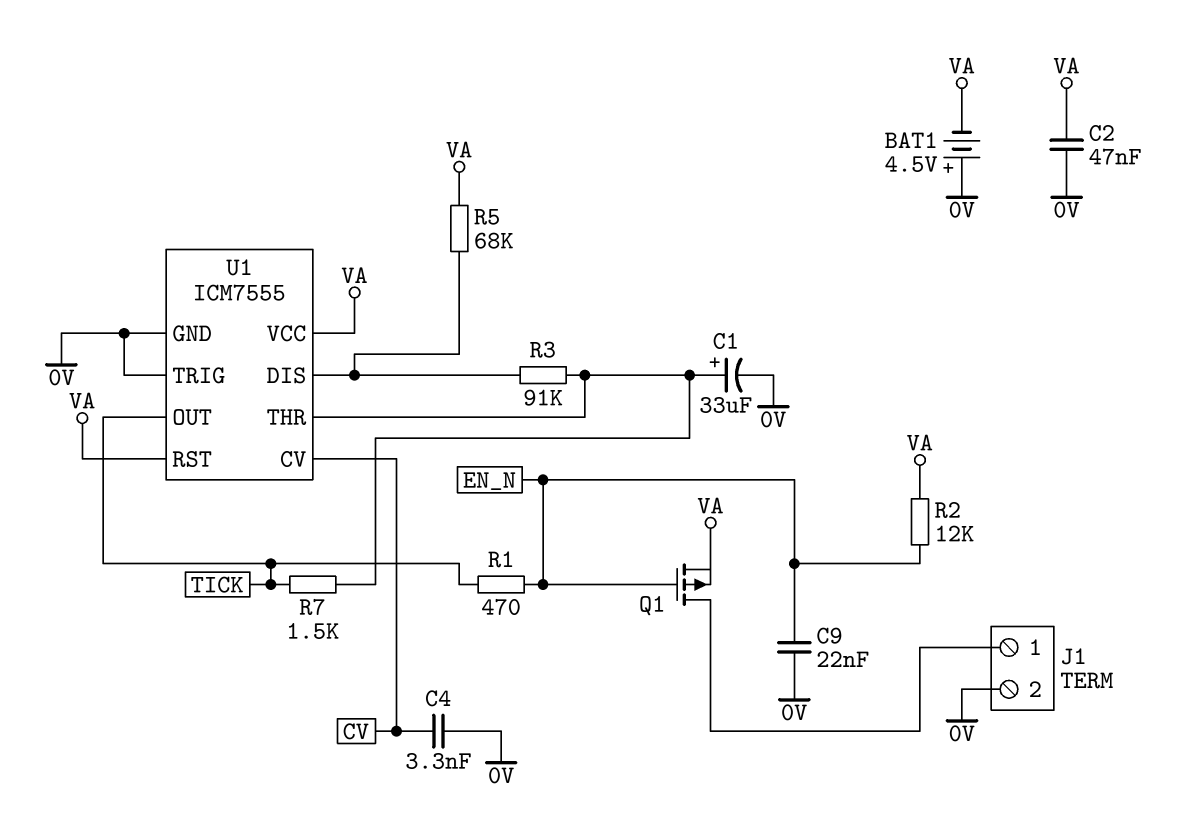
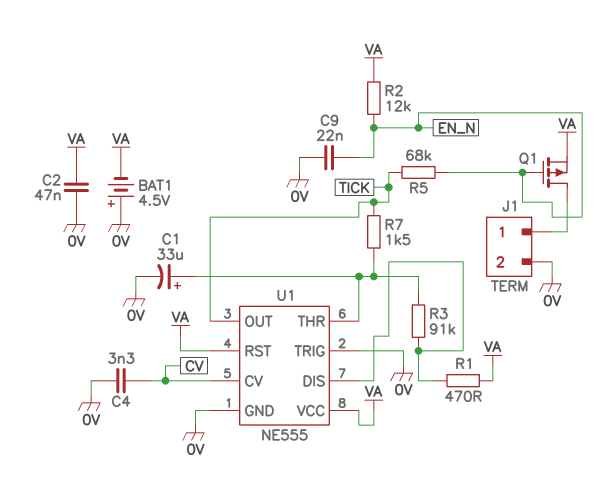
R1: 470 (EN_N, TICK) -> 470 (U1/DIS, VA)
R5: 68k (U1/DIS, VA) -> 68k (EN_N, TICK)
U1: ICM7555 -> NE555

